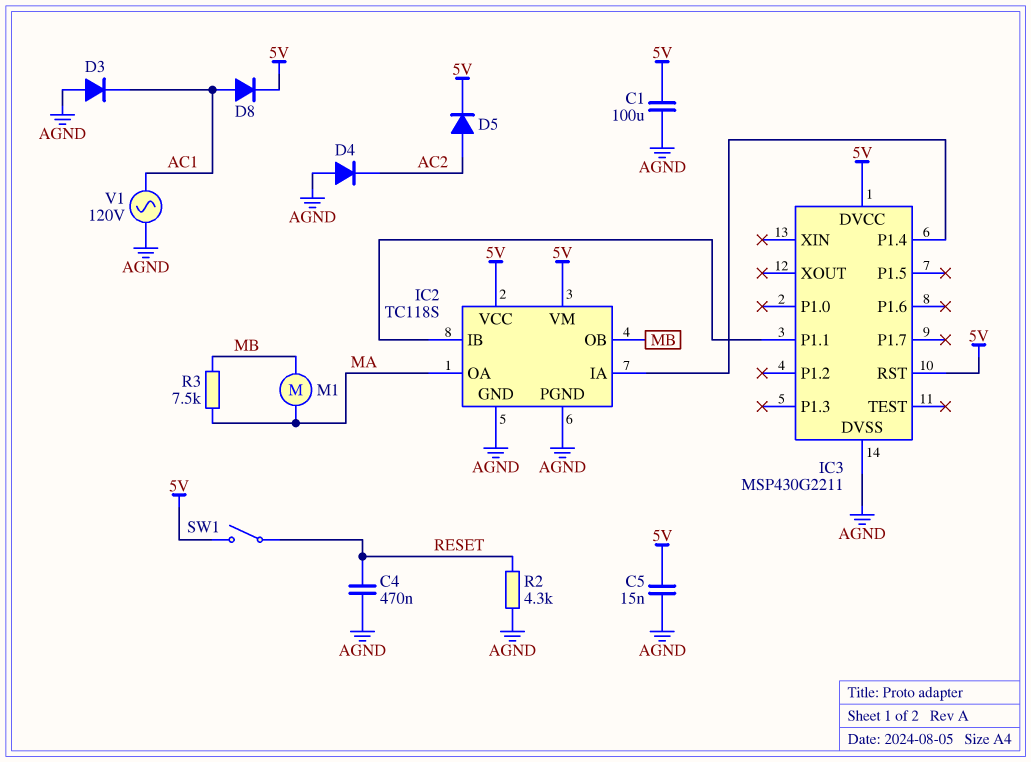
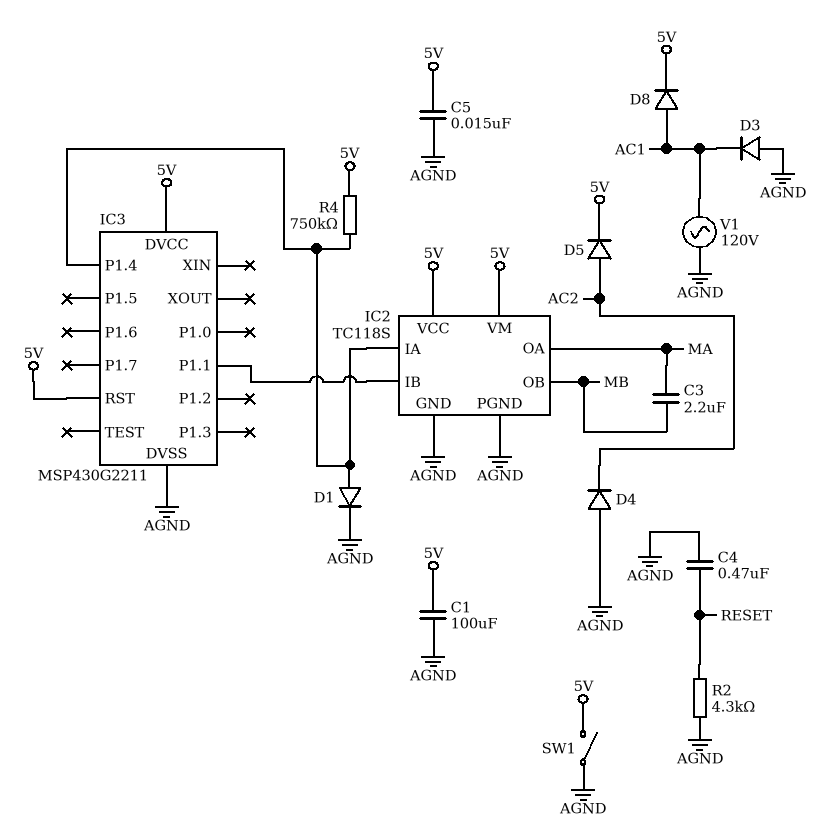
C3: none -> 2.2uF (MA, MB)
D1: none -> diode (A IC2/IA, K AGND)
M1: motor (MA, MB) -> none
R3: 7.5k (MA, MB) -> none
R4: none -> 750k (5V, IC2/IA)
SW1: switch (5V, RESET) -> switch (5V, AGND)

